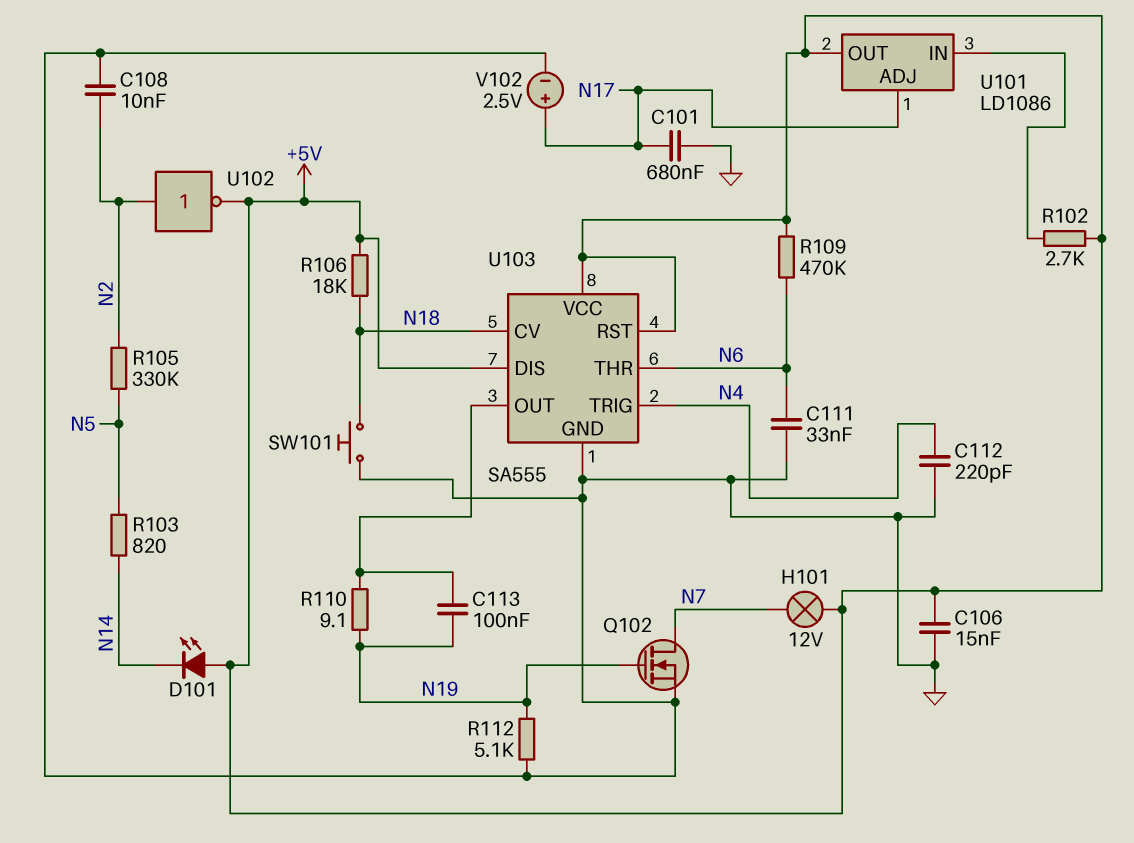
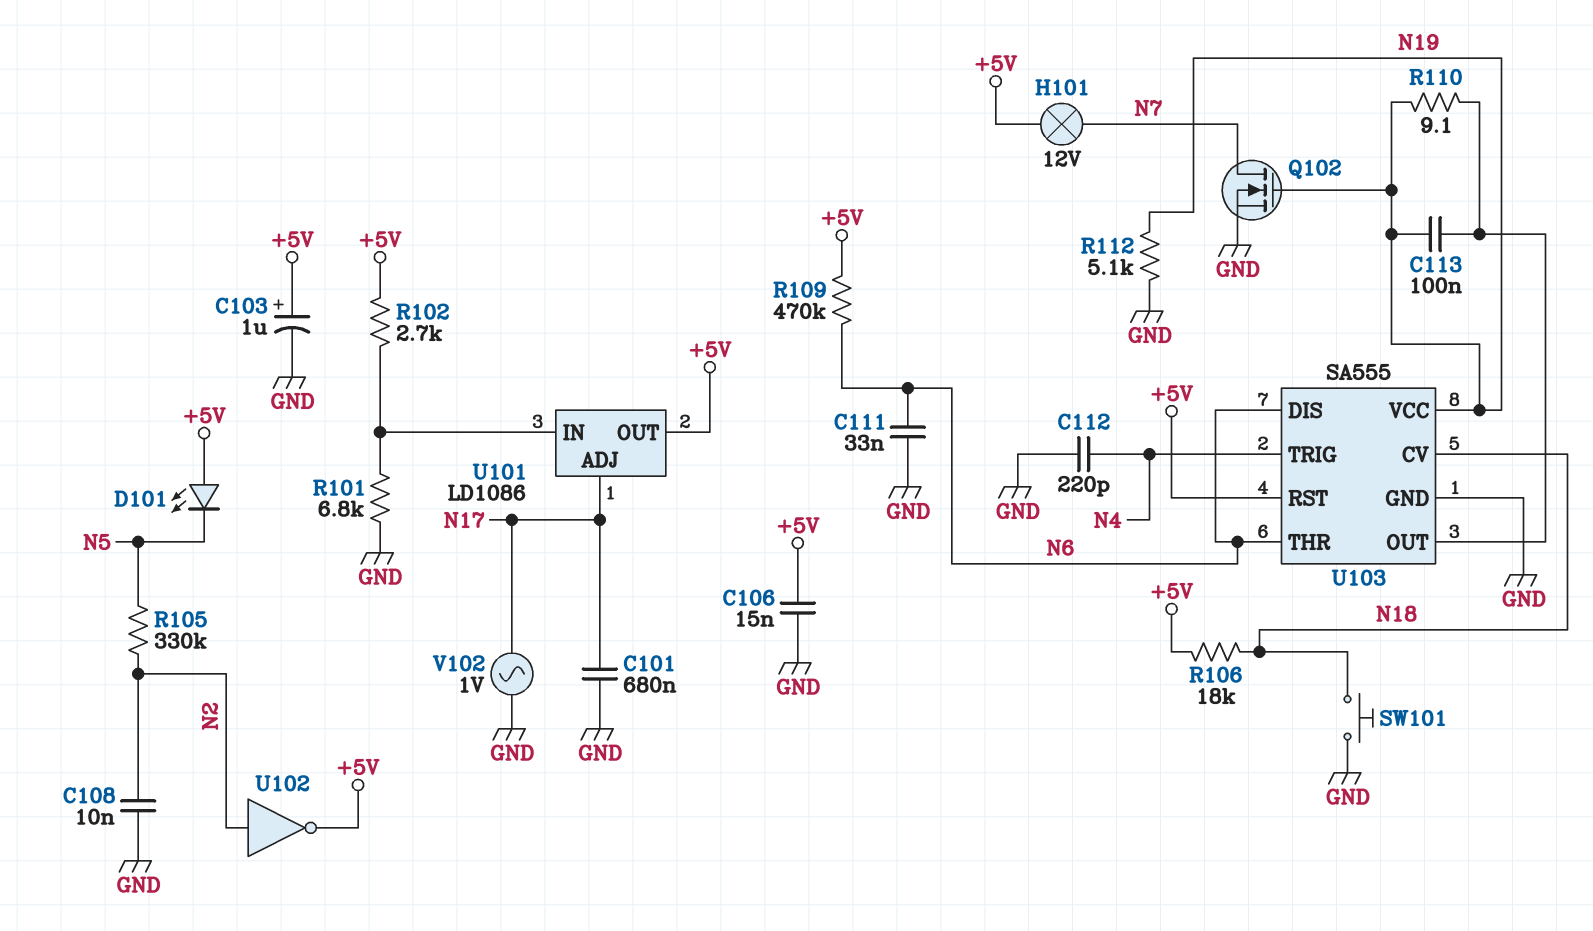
C103: none -> 1uF (plus +5V, minus GND)
D101: LED (A +5V, K N14) -> LED (A +5V, K N5)
R101: none -> 6.8k (GND, U101/IN)
R103: 820 (N5, N14) -> none
U103 pin DIS: +5V -> N6
U103 pin VCC: +5V -> N19
V102: 2.5V (plus N17, minus GND) -> AC 1V (GND, N17)

